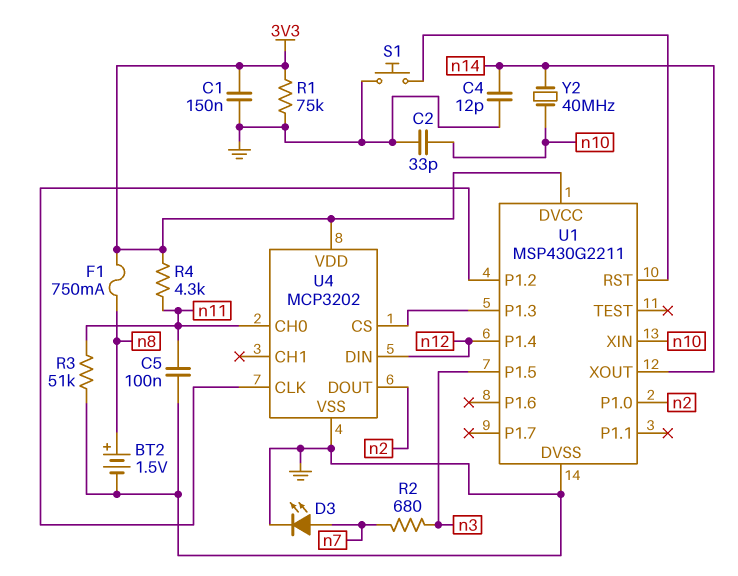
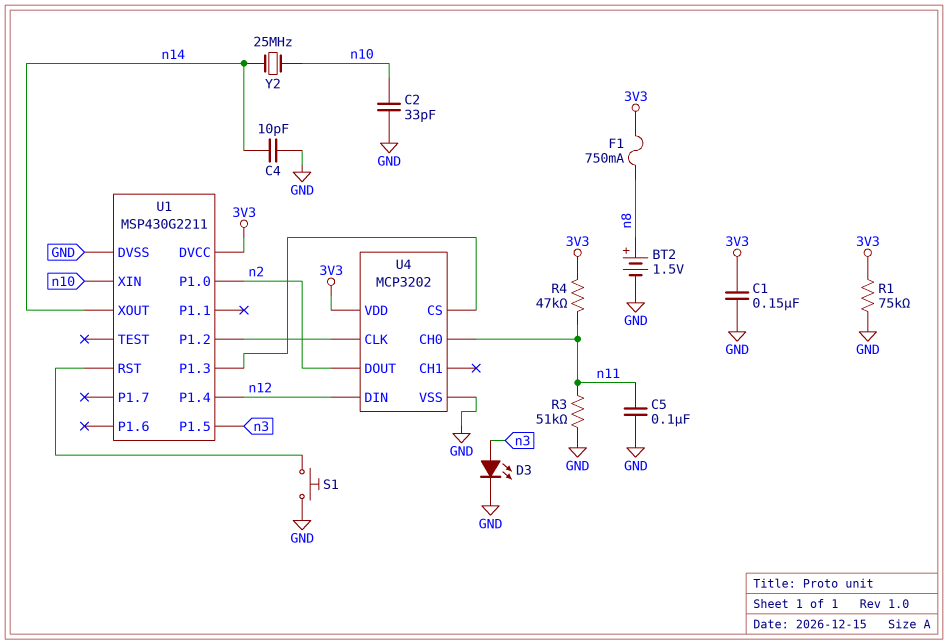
C4: 12pF (GND, n14) -> 10pF (GND, n14)
D3: LED (A n7, K GND) -> LED (A n3, K GND)
R2: 680 (n3, n7) -> none
R4: 4.3k (3V3, n11) -> 47k (3V3, n11)
Y2: 40MHz (n10, n14) -> 25MHz (n10, n14)

